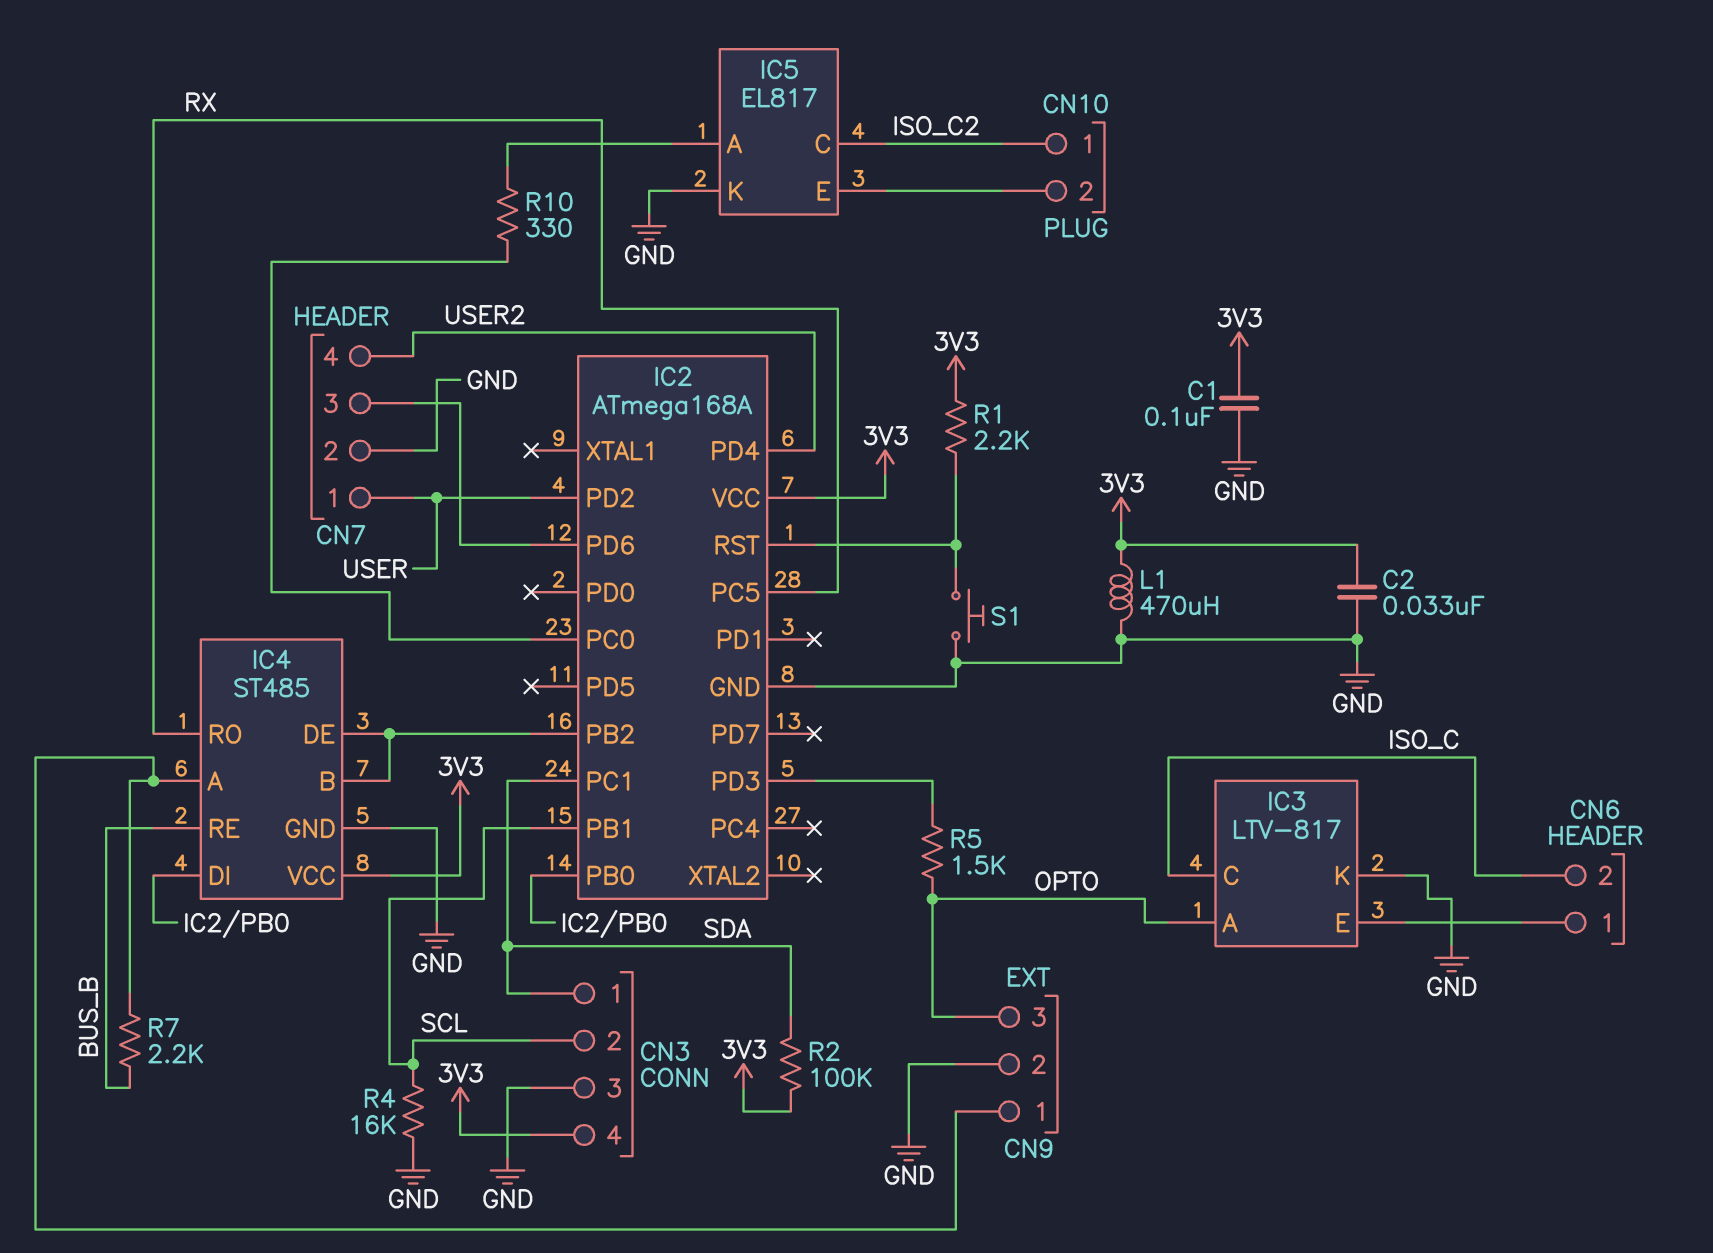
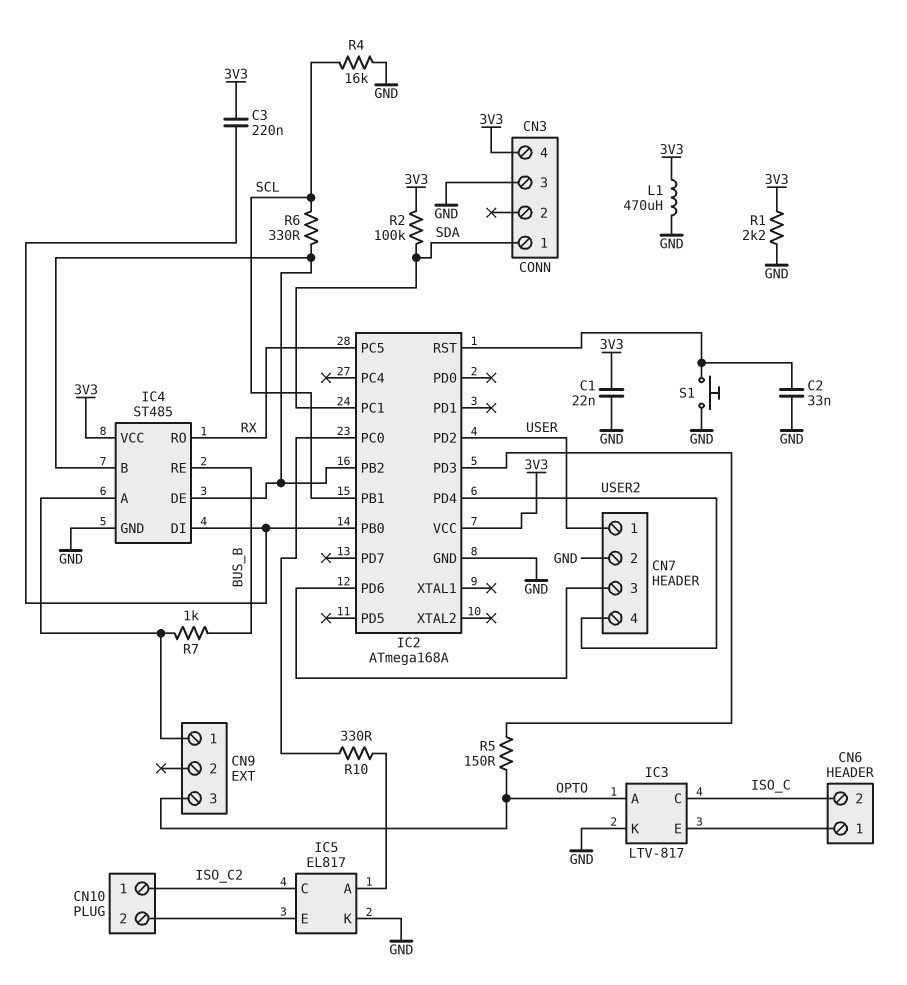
C1: 100nF (3V3, GND) -> 22nF (3V3, GND)
C2: 33nF (3V3, GND) -> 33nF (GND, IC2/RST)
C3: none -> 220nF (3V3, IC2/PB0)
CN3 pin 2: SCL -> none
CN9 pin 2: GND -> none
R1: 2.2k (3V3, IC2/RST) -> 2.2k (3V3, GND)
R5: 1.5k (IC2/PD3, OPTO) -> 150 (IC2/PD3, OPTO)
R6: none -> 330 (IC2/PB2, SCL)
R7: 2.2k (BUS_B, CN9/1) -> 1k (BUS_B, CN9/1)

